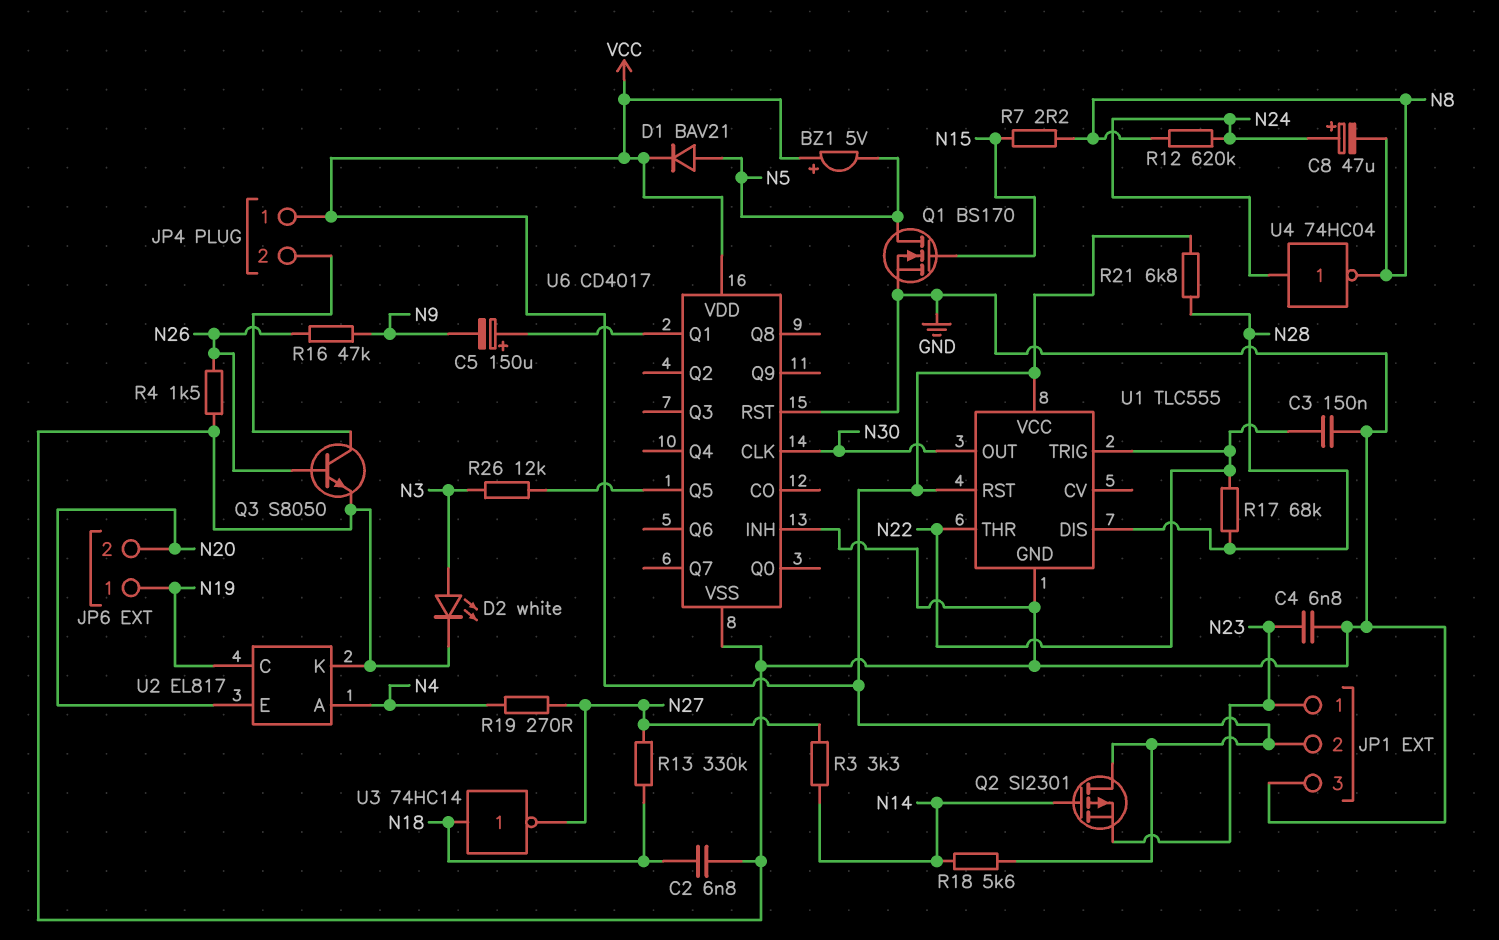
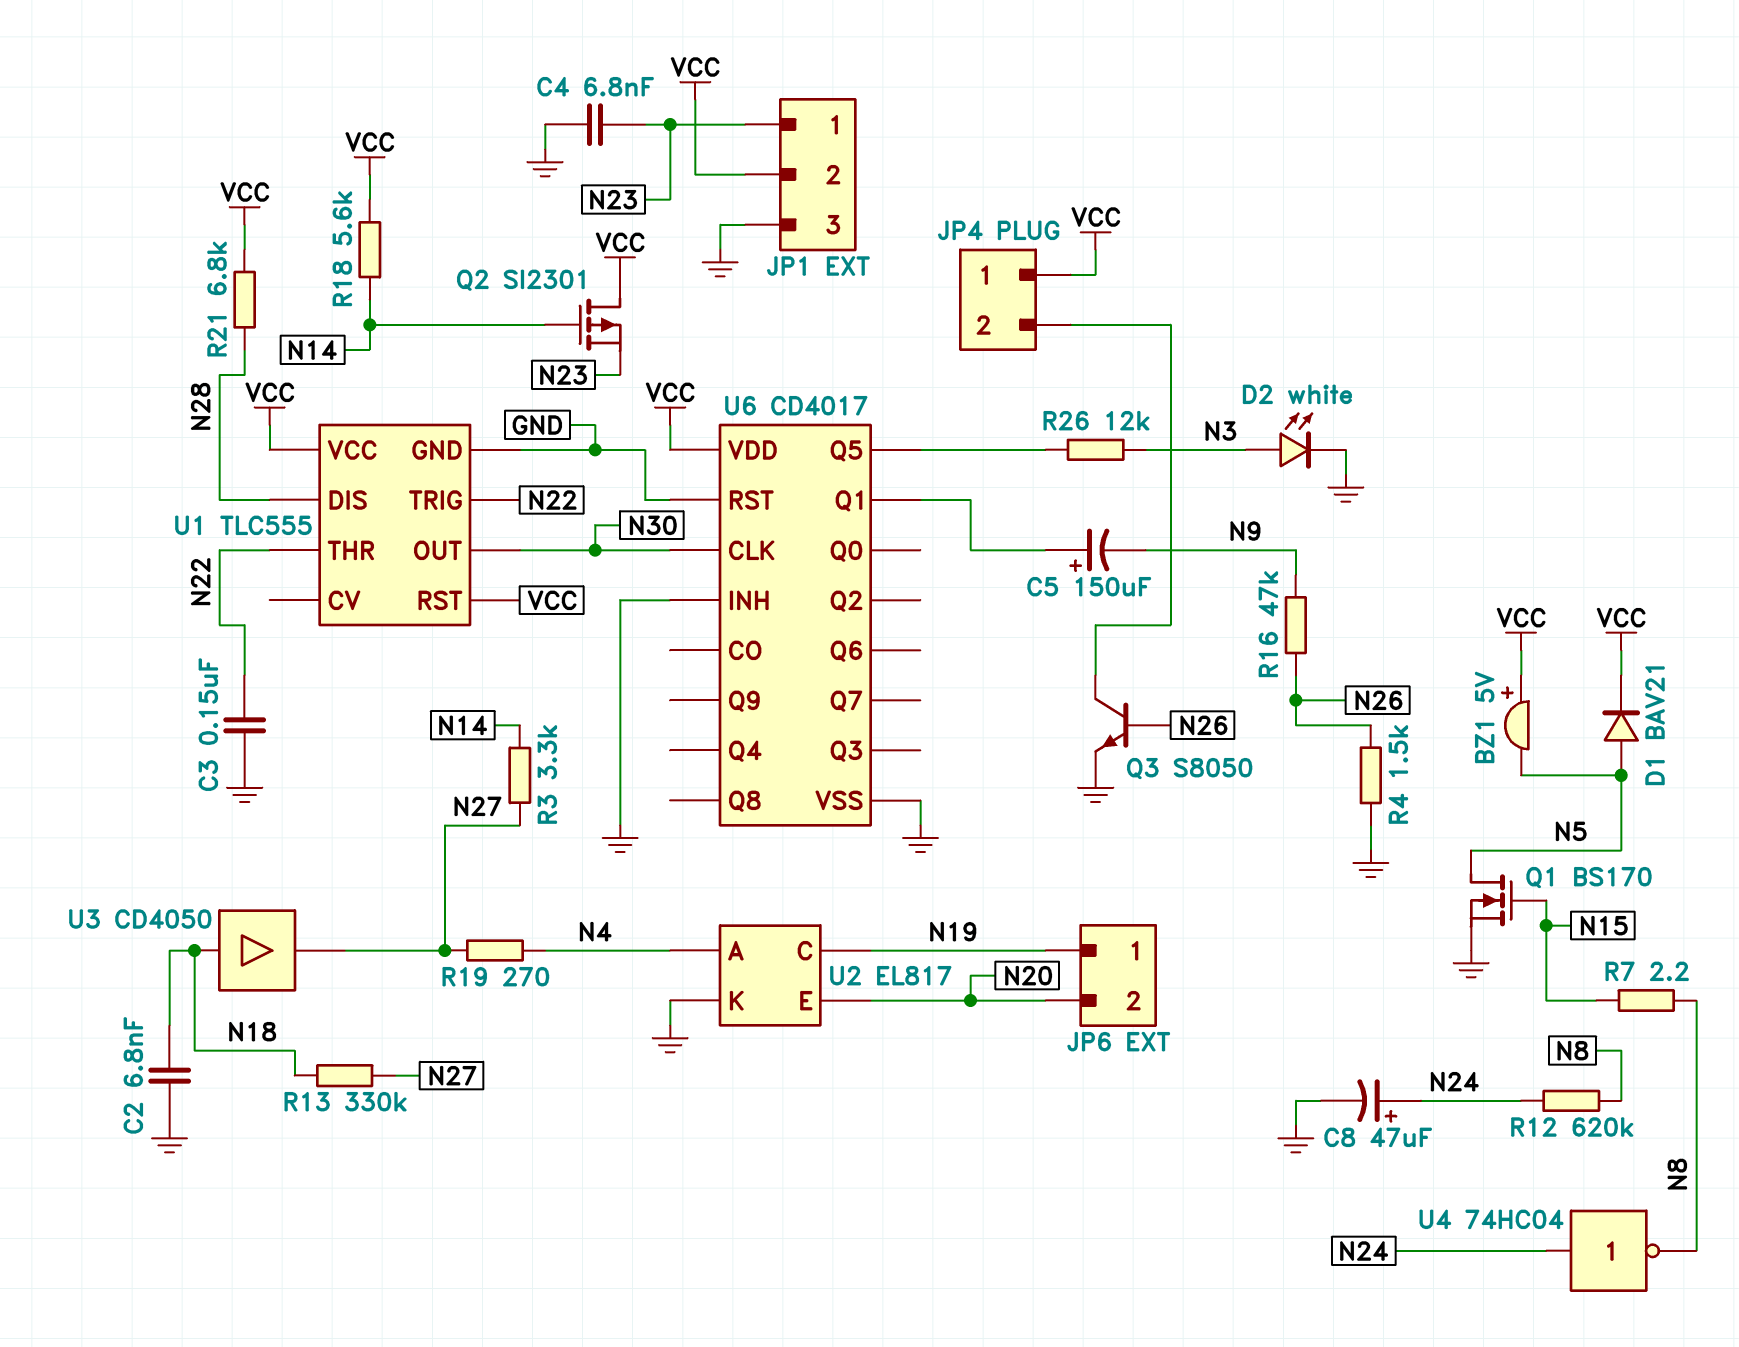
C8: 47uF (plus N24, minus N8) -> 47uF (plus N24, minus GND)
R17: 68k (N22, N28) -> none
U3: NOT 74HC14 (in N18, out N27) -> buffer CD4050 (in N18, out N27)

